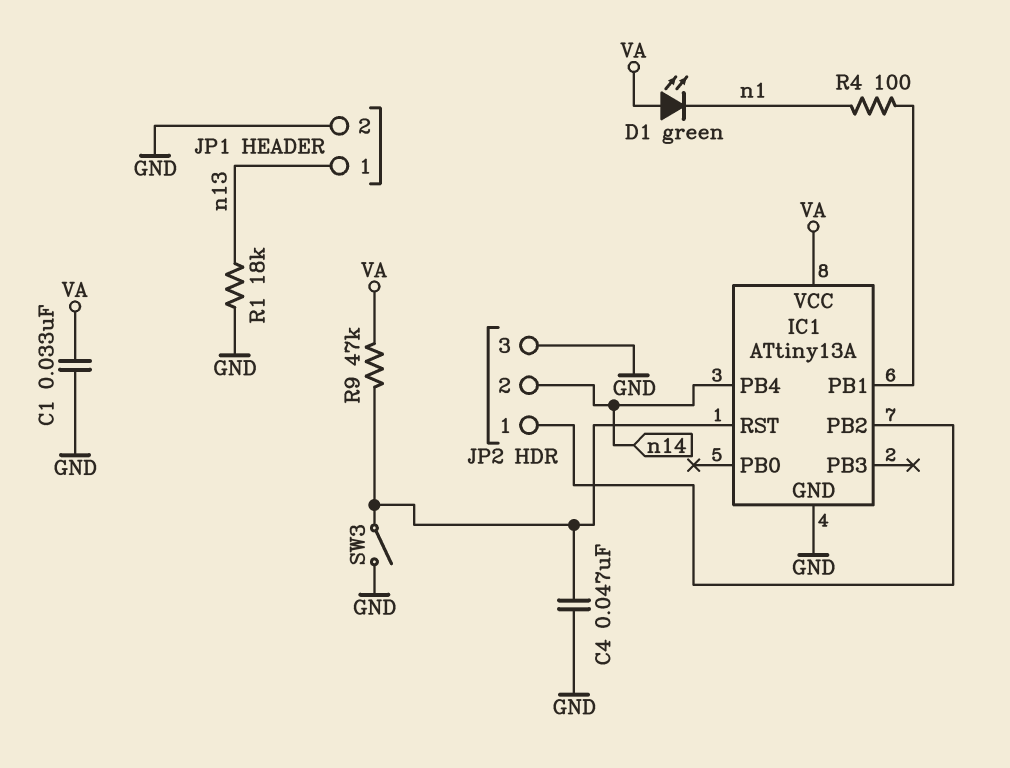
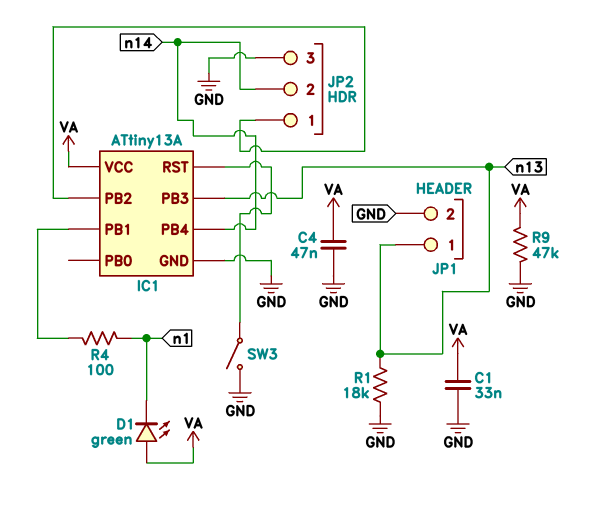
C4: 47nF (GND, IC1/RST) -> 47nF (GND, VA)
IC1 pin PB3: none -> n13
R9: 47k (IC1/RST, VA) -> 47k (GND, VA)

